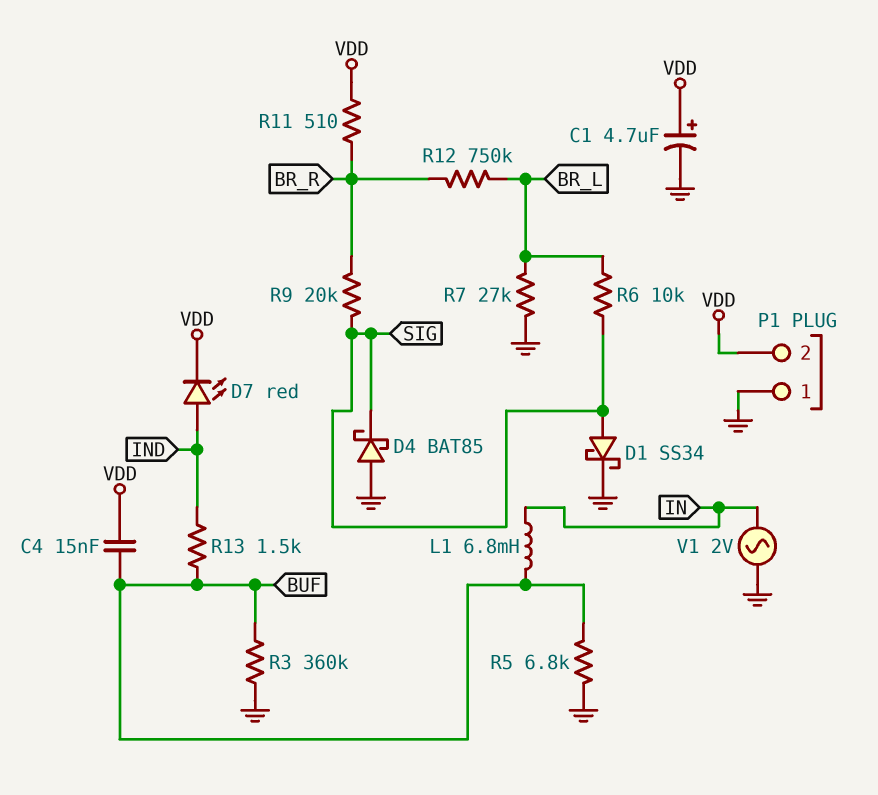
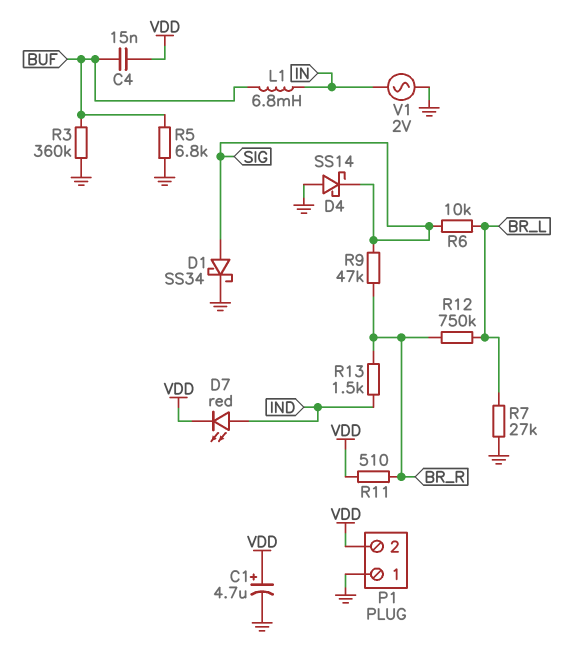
D4: schottky BAT85 (A GND, K SIG) -> schottky SS14 (A GND, K SIG)
R9: 20k (BR_R, SIG) -> 47k (BR_R, SIG)
R13: 1.5k (BUF, IND) -> 1.5k (BR_R, IND)

